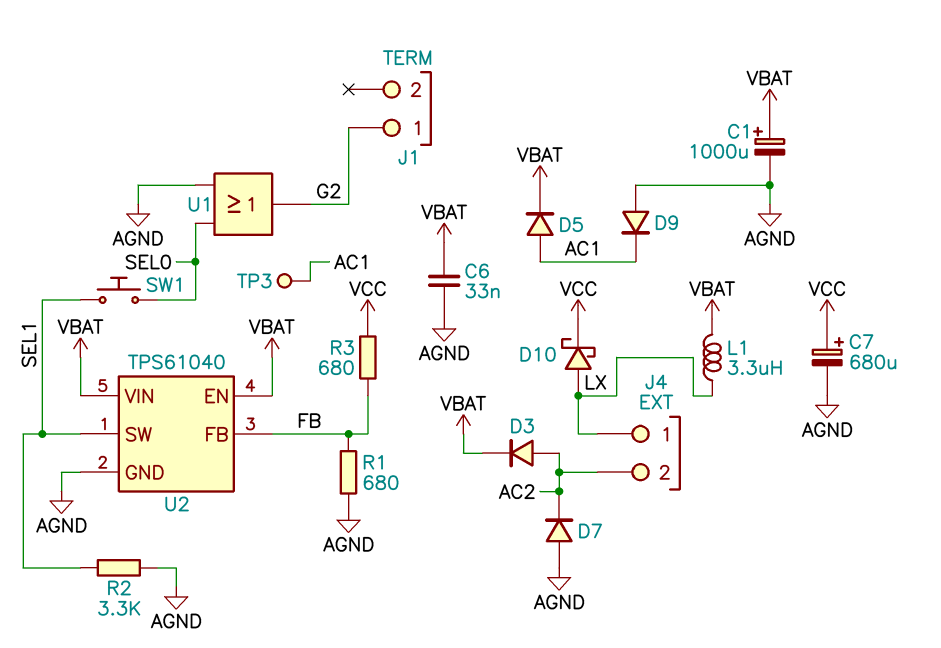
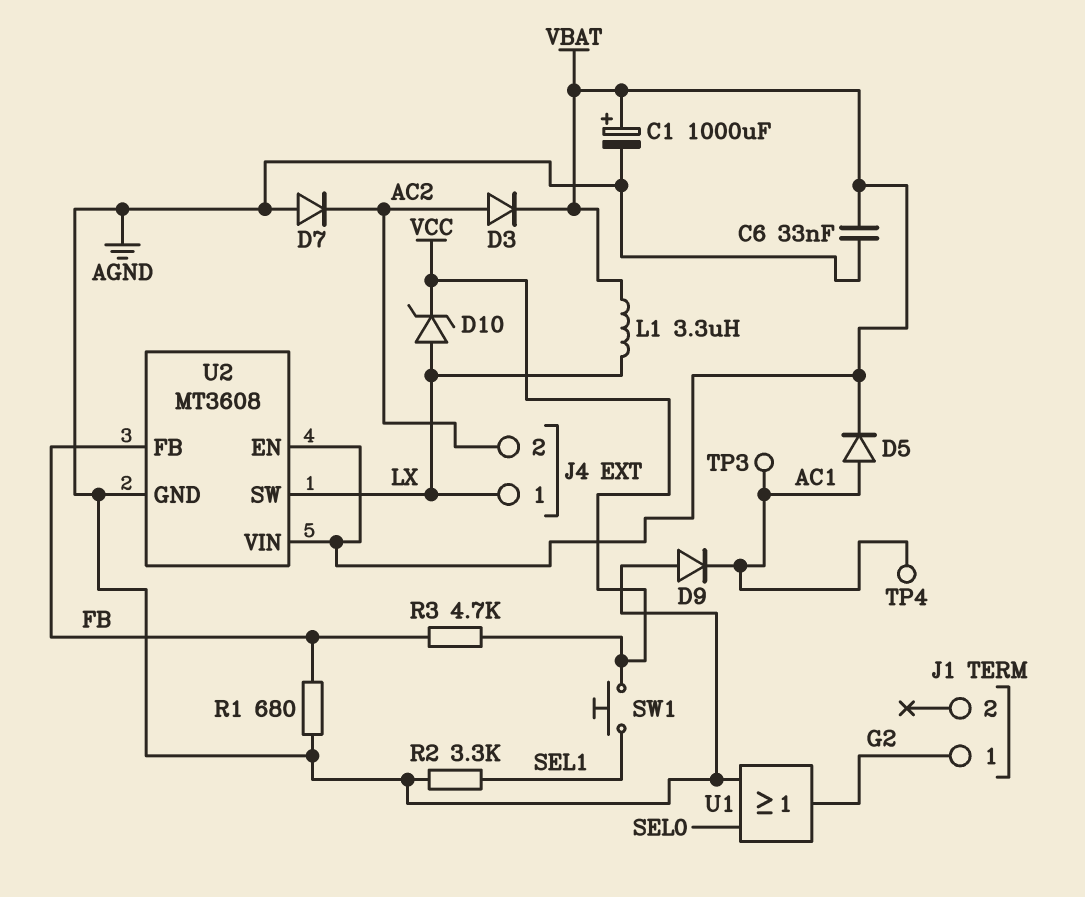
C7: 680uF (plus VCC, minus AGND) -> none
D10: schottky (A LX, K VCC) -> zener (A LX, K VCC)
R3: 680 (FB, VCC) -> 4.7k (FB, VCC)
SW1: button (SEL0, SEL1) -> button (SEL1, VCC)
TP4: none -> test point (AC1)
U2: TPS61040 -> MT3608
U2 pin SW: SEL1 -> LX

